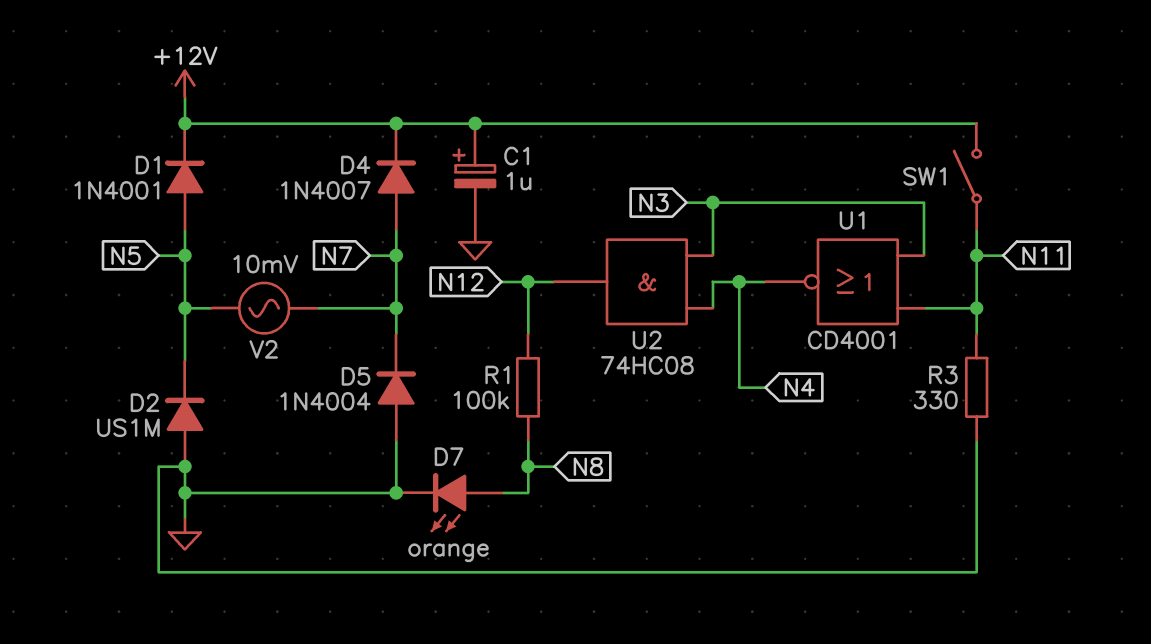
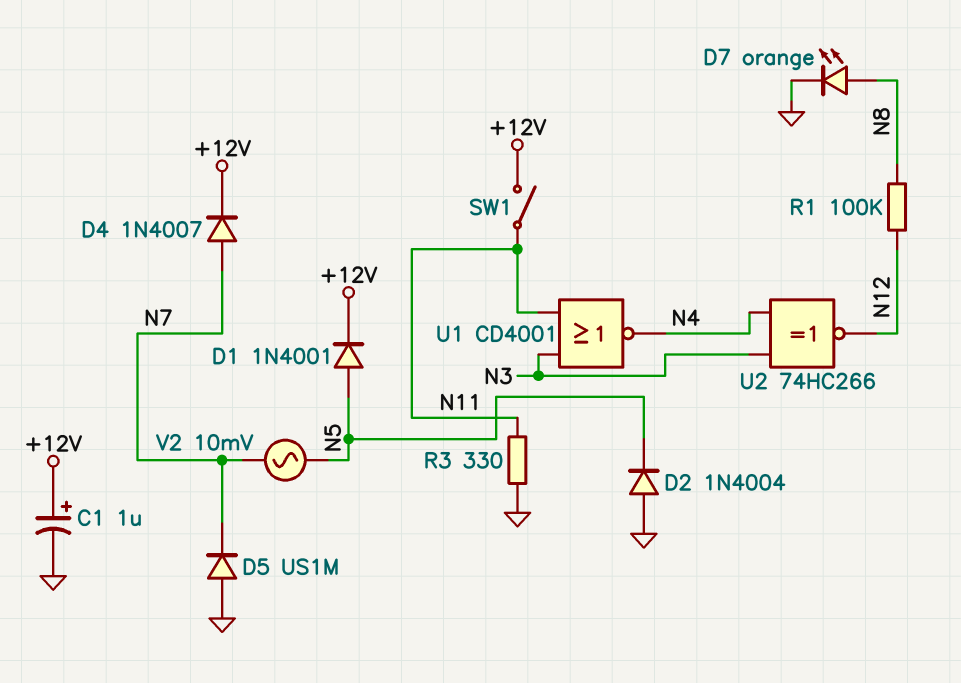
D2: diode US1M (A GND, K N5) -> diode 1N4004 (A GND, K N5)
D5: diode 1N4004 (A GND, K N7) -> diode US1M (A GND, K N7)
U2: AND 74HC08 (in N3, in N4, out N12) -> XNOR 74HC266 (in N3, in N4, out N12)

